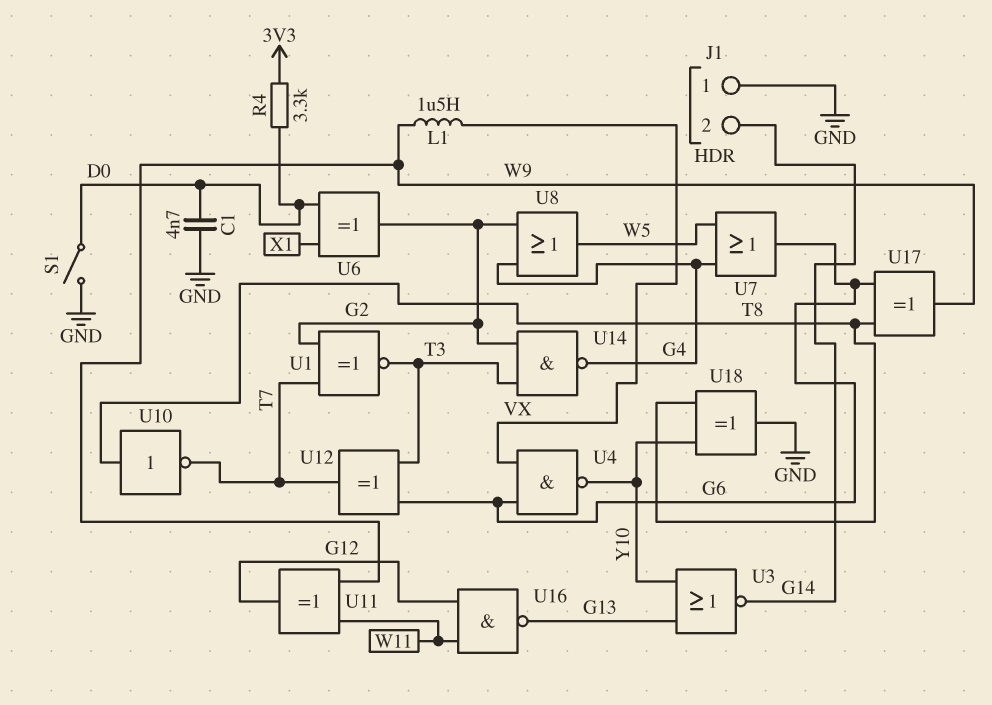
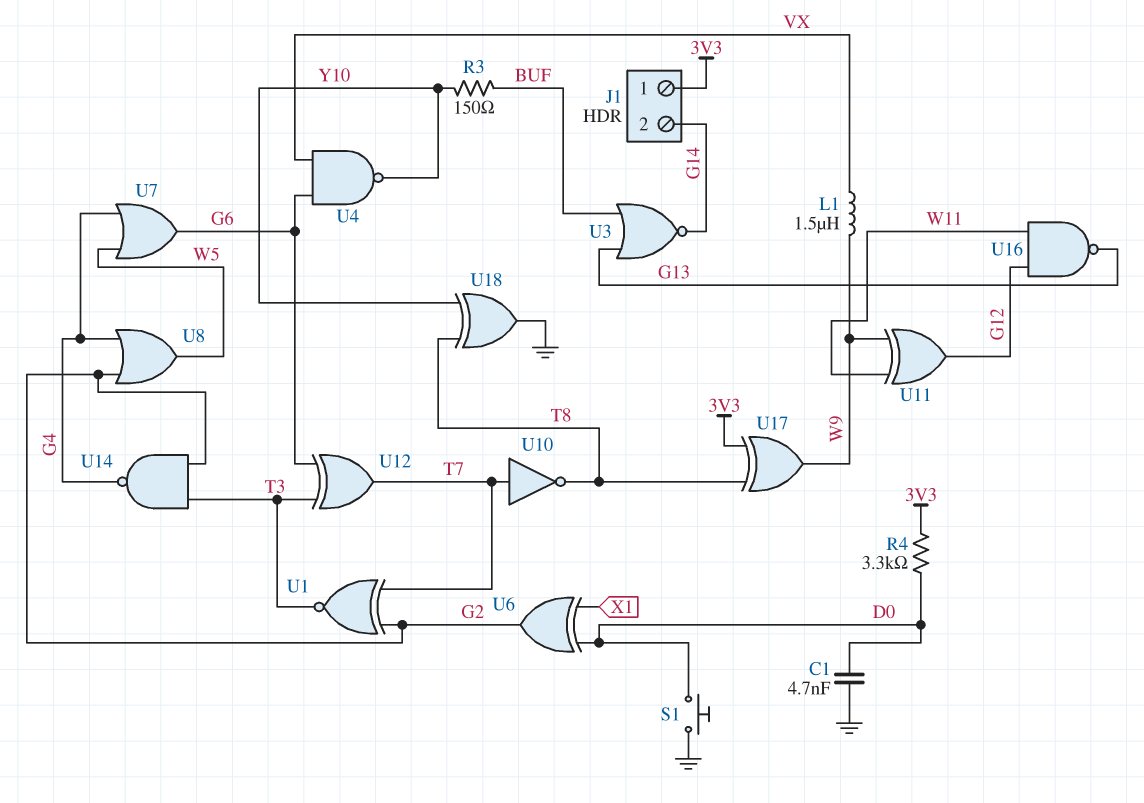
J1 pin 1: GND -> 3V3
R3: none -> 150 (BUF, Y10)
S1: switch (D0, GND) -> button (D0, GND)
U3: NOR (in G13, in Y10, out G14) -> NOR (in BUF, in G13, out G14)
U10: NOT (in T8, out T7) -> NOT (in T7, out T8)
U17: XOR (in G6, in T8, out W9) -> XOR (in 3V3, in T8, out W9)

